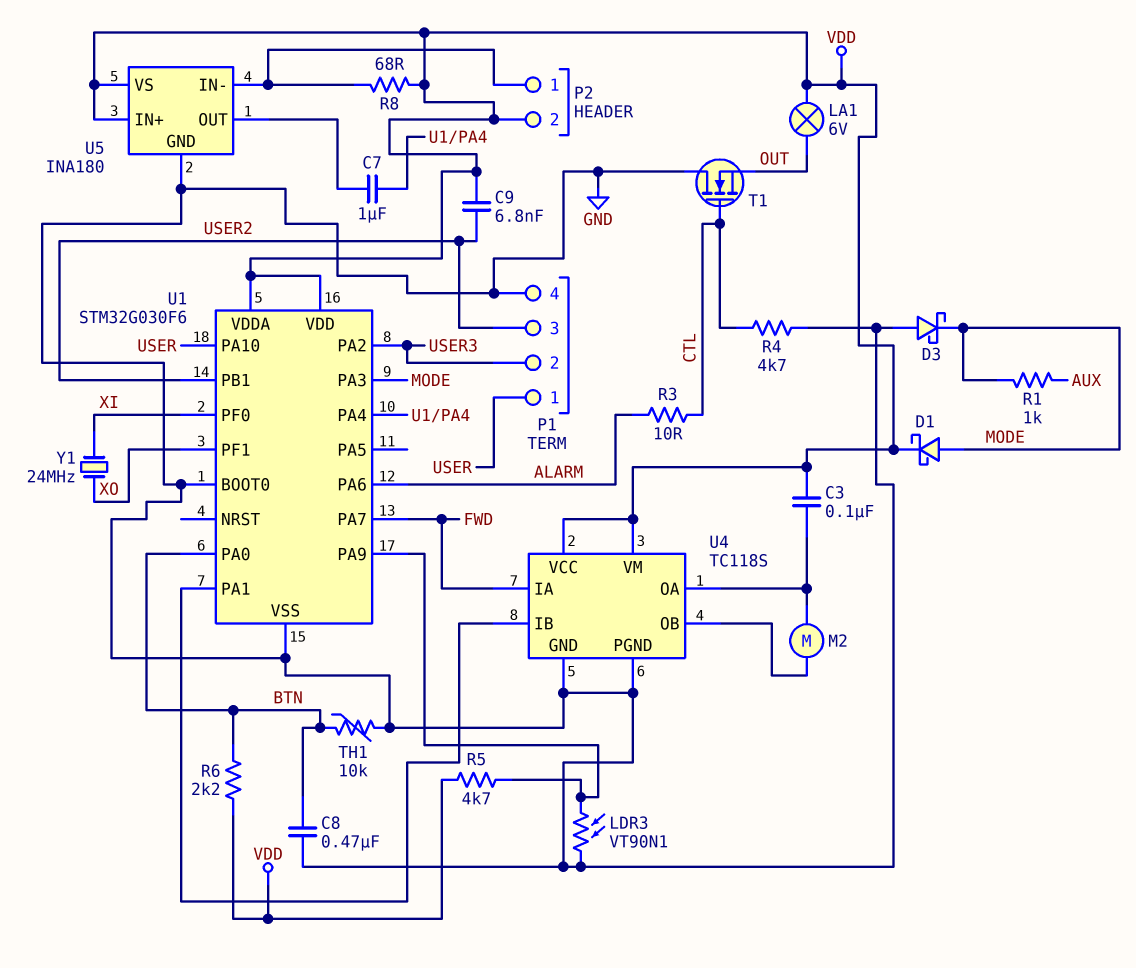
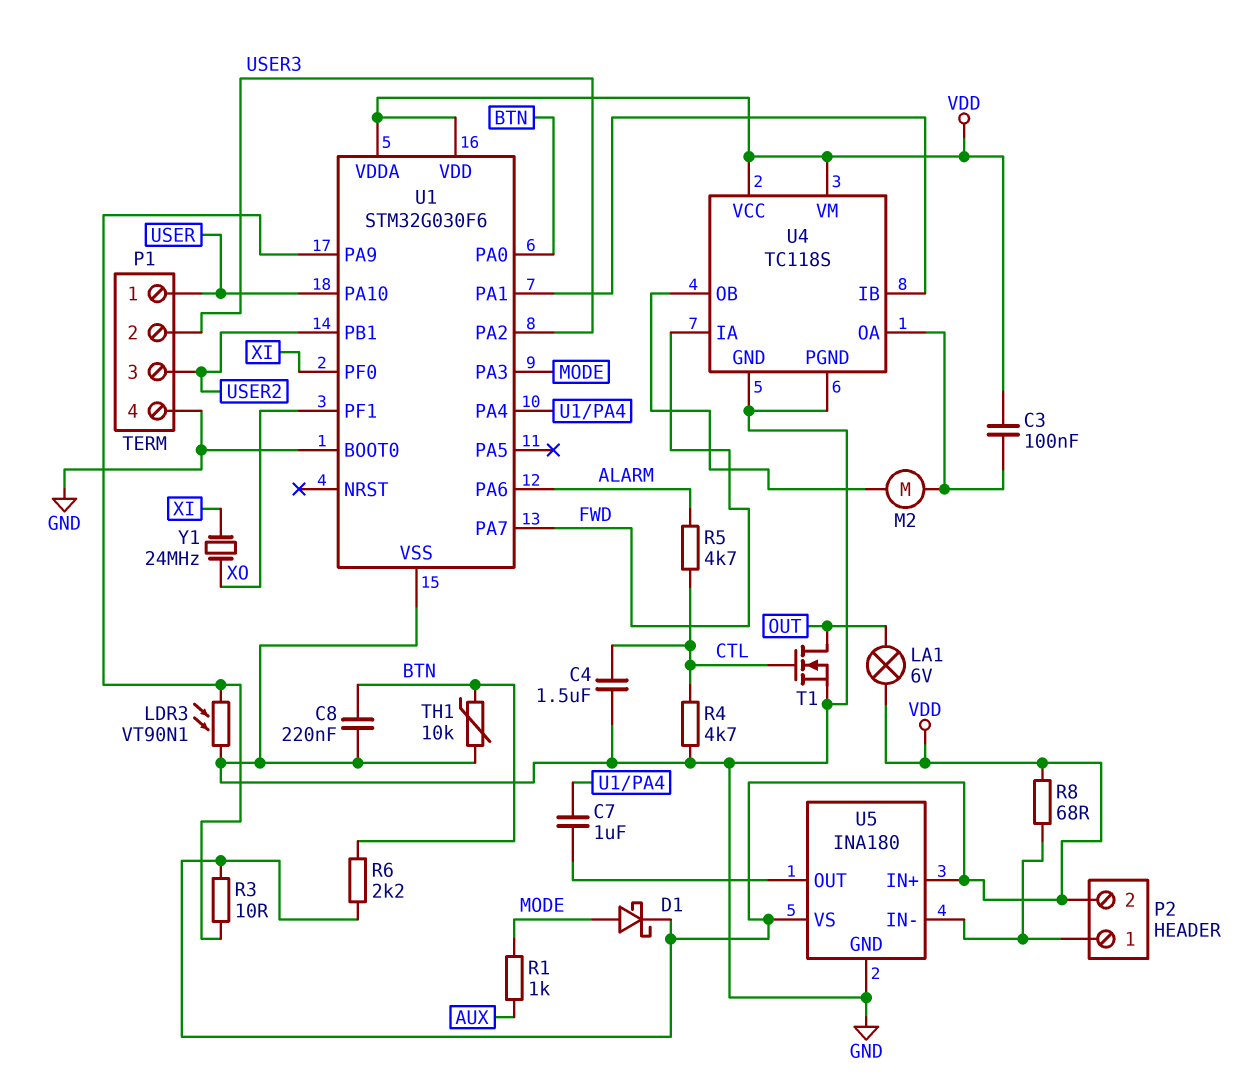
C4: none -> 1.5uF (CTL, GND)
C8: 470nF (BTN, GND) -> 220nF (BTN, GND)
C9: 6.8nF (USER2, VDD) -> none
D3: schottky (A GND, K MODE) -> none
R3: 10 (ALARM, CTL) -> 10 (U1/PA9, VDD)
R5: 4.7k (U1/PA9, VDD) -> 4.7k (ALARM, CTL)
T1: NMOS (G CTL, D GND, S OUT) -> NMOS (G CTL, D OUT, S GND)

